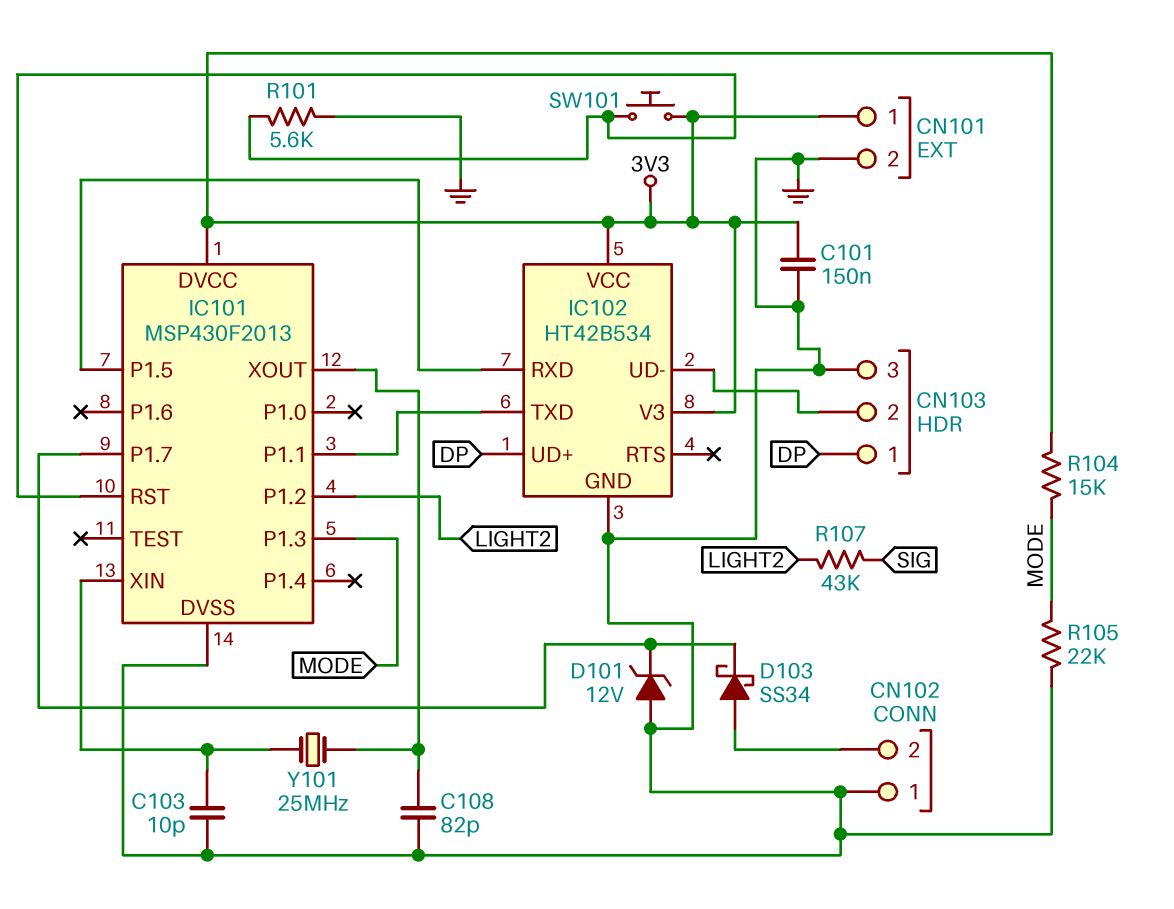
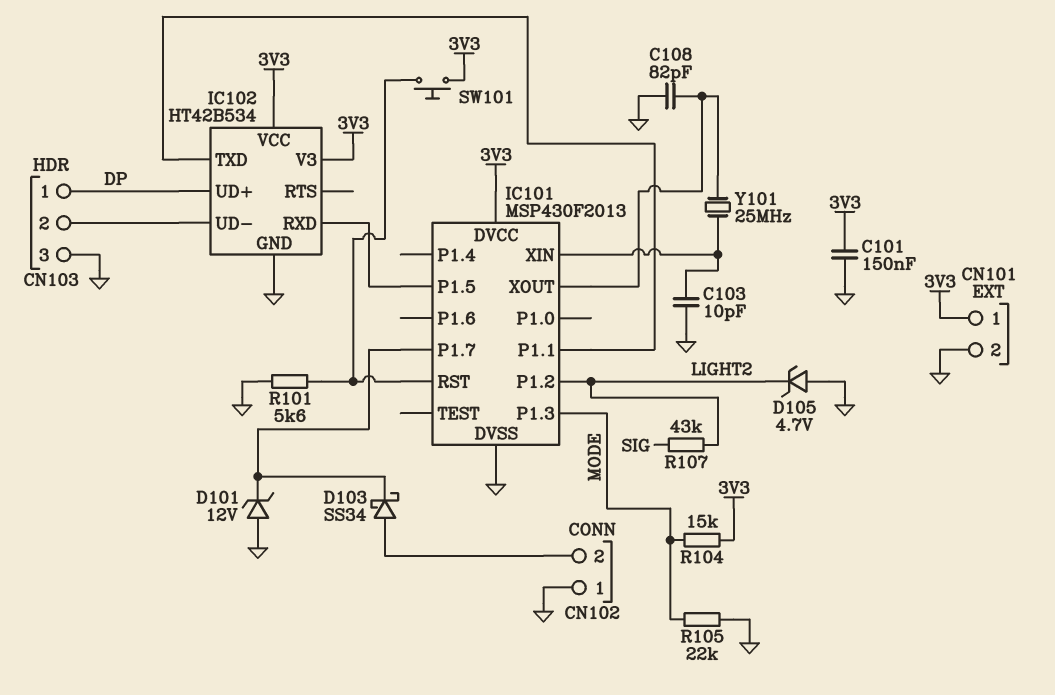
D105: none -> zener 4.7V (A GND, K LIGHT2)

